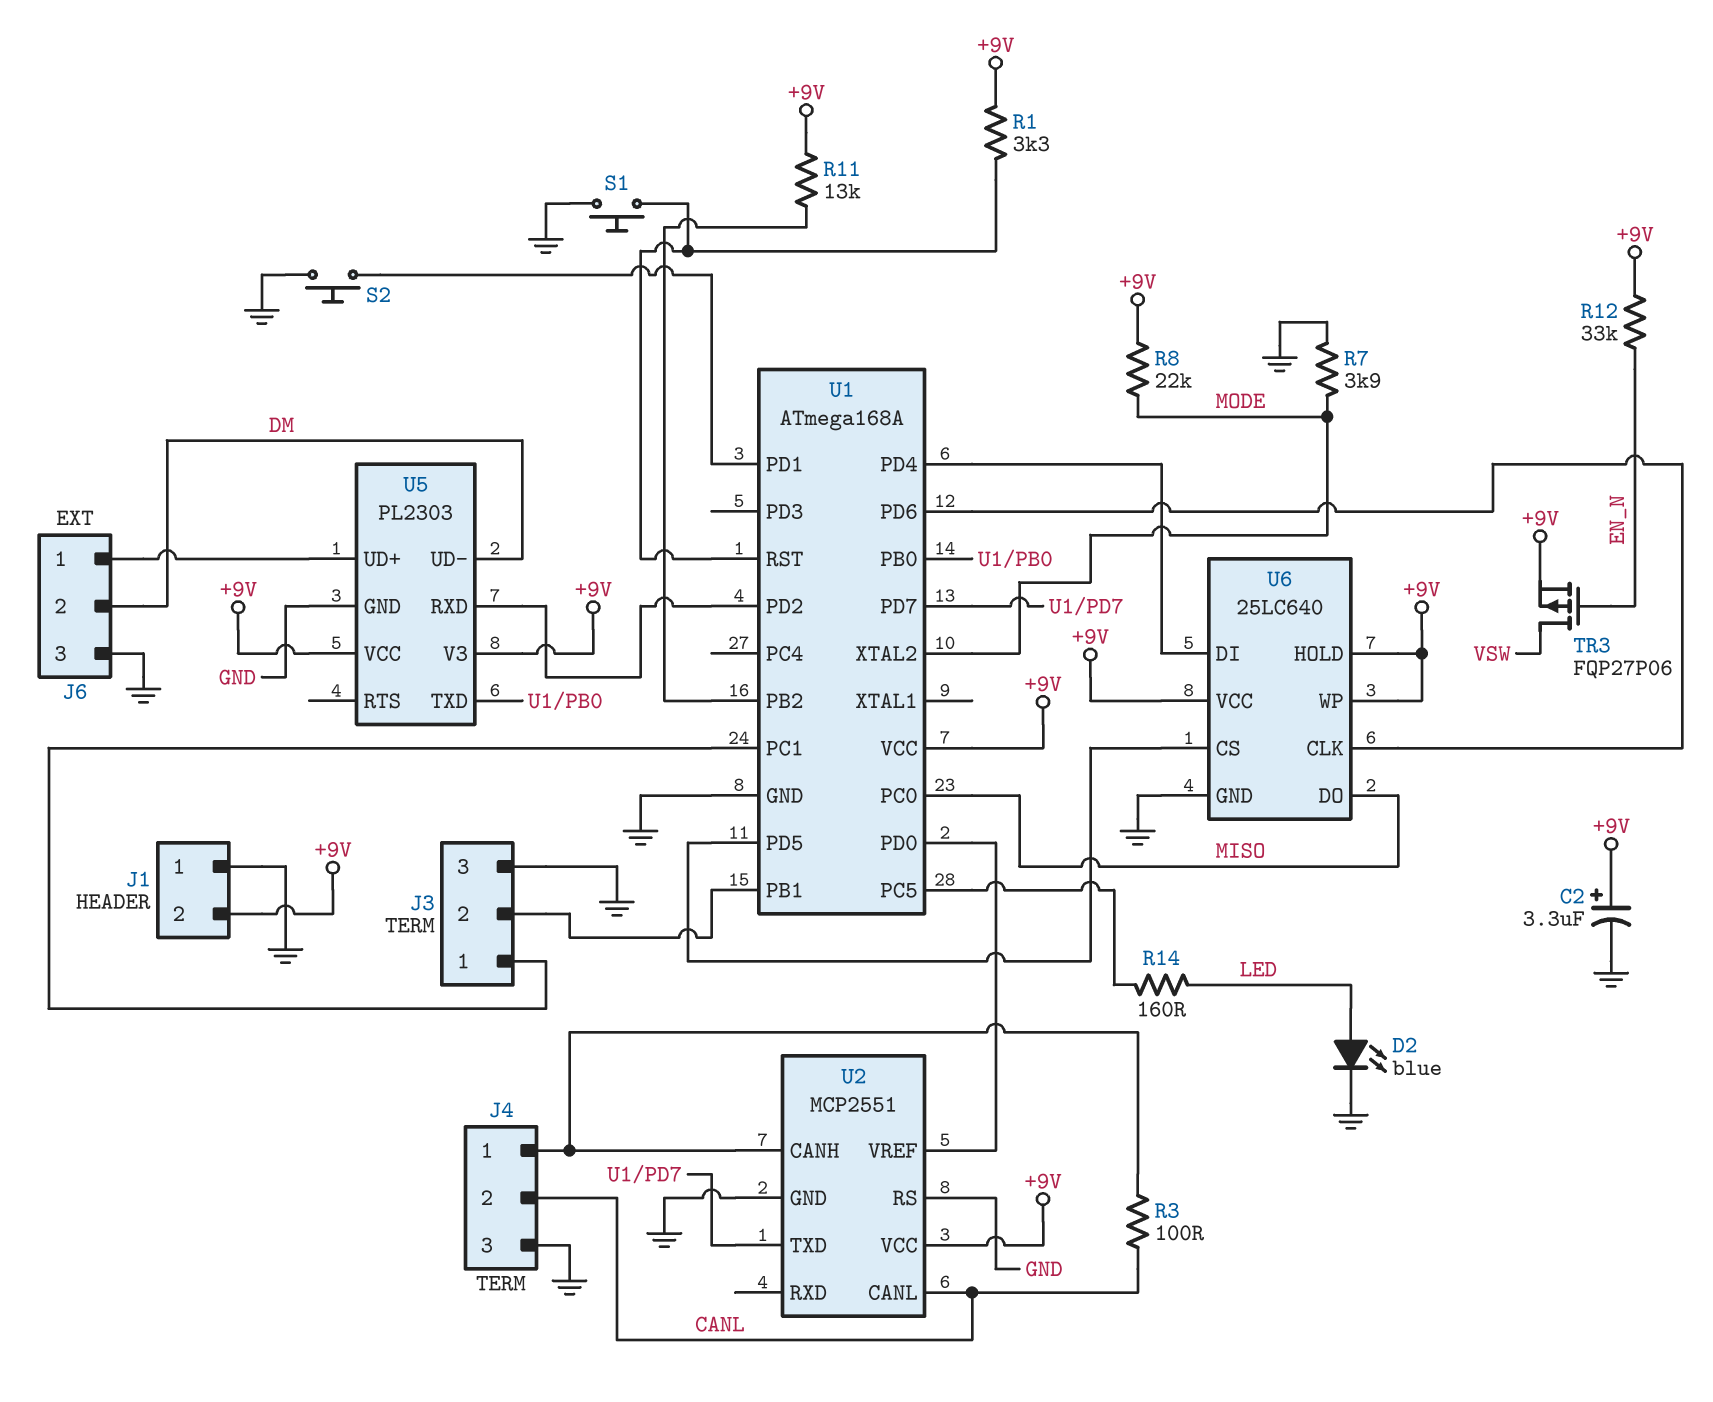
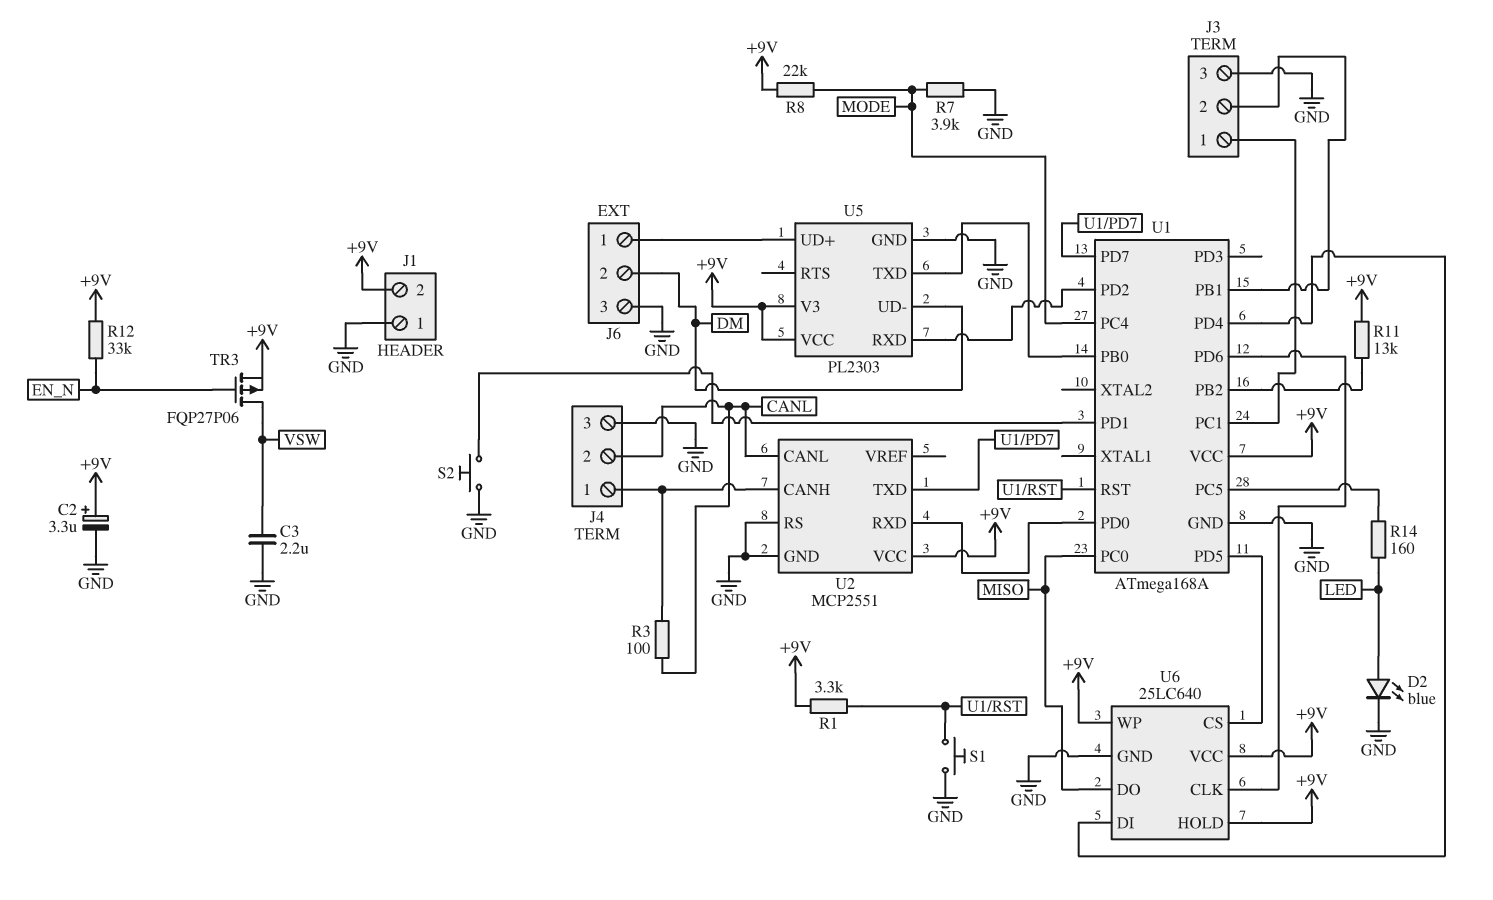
C3: none -> 2.2uF (GND, VSW)
U1 pin PC4: none -> MODE
U1 pin XTAL2: MODE -> none
U2 pin RXD: none -> U1/PD0
U2 pin VREF: U1/PD0 -> none

